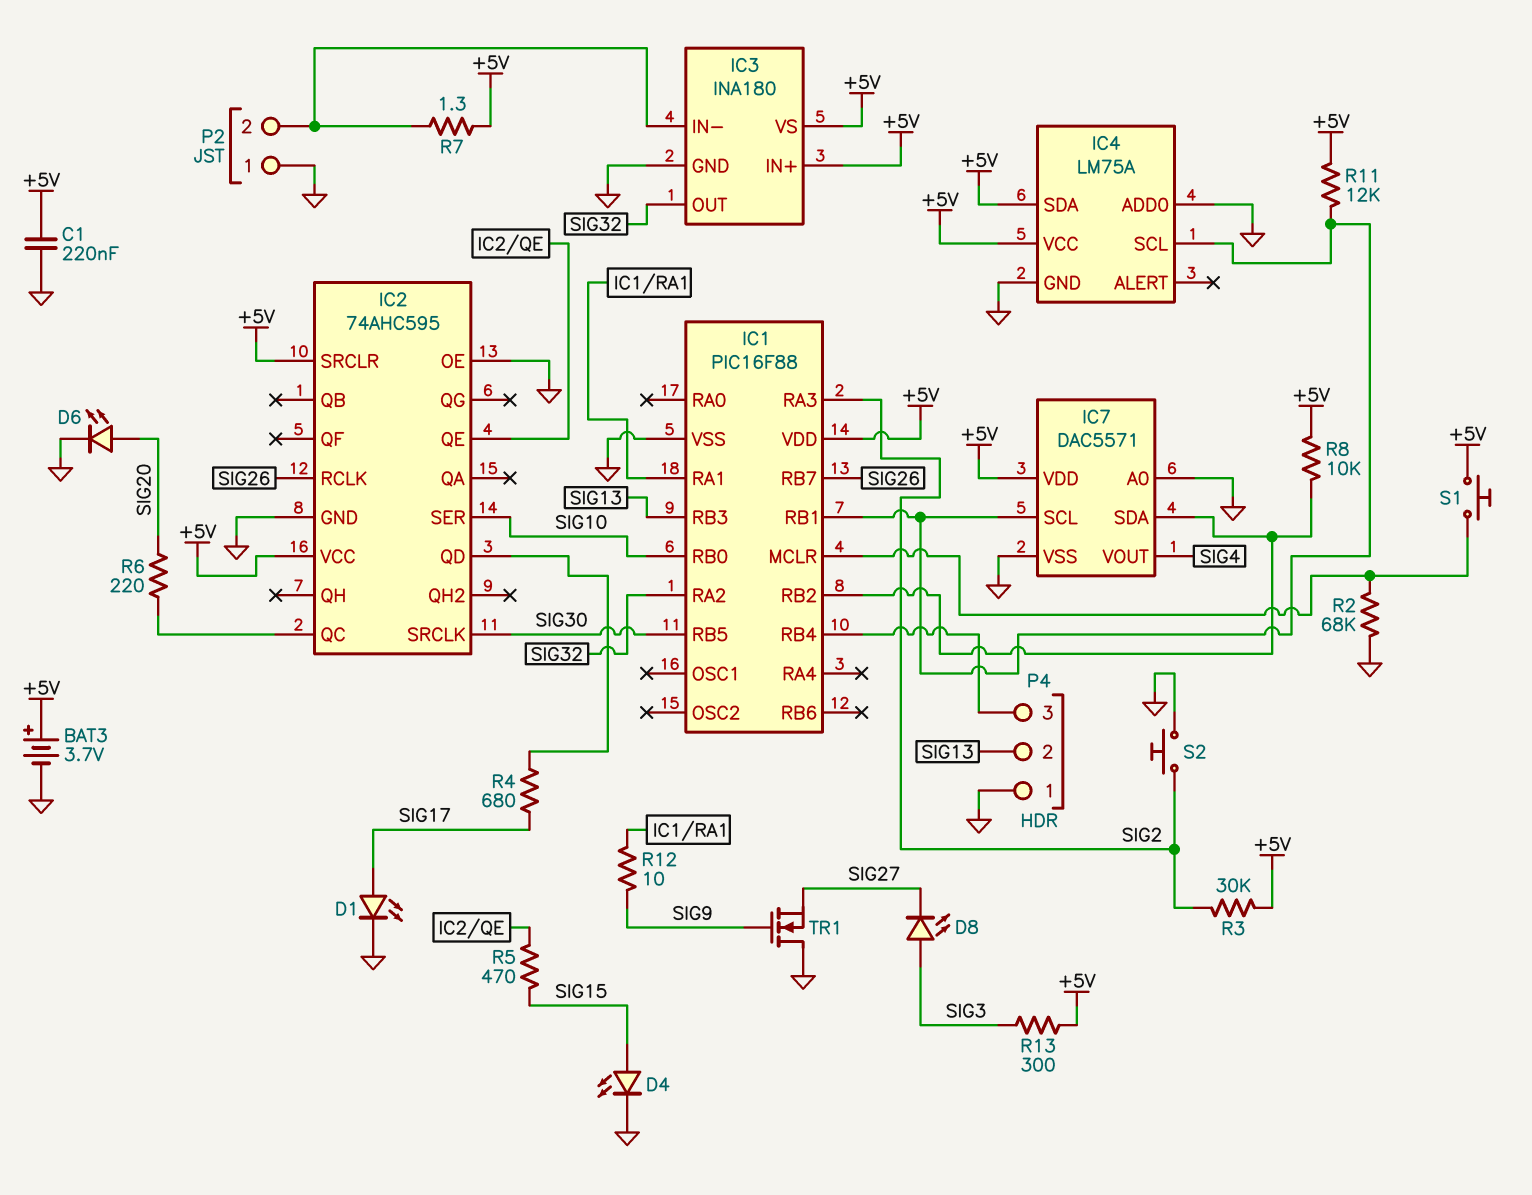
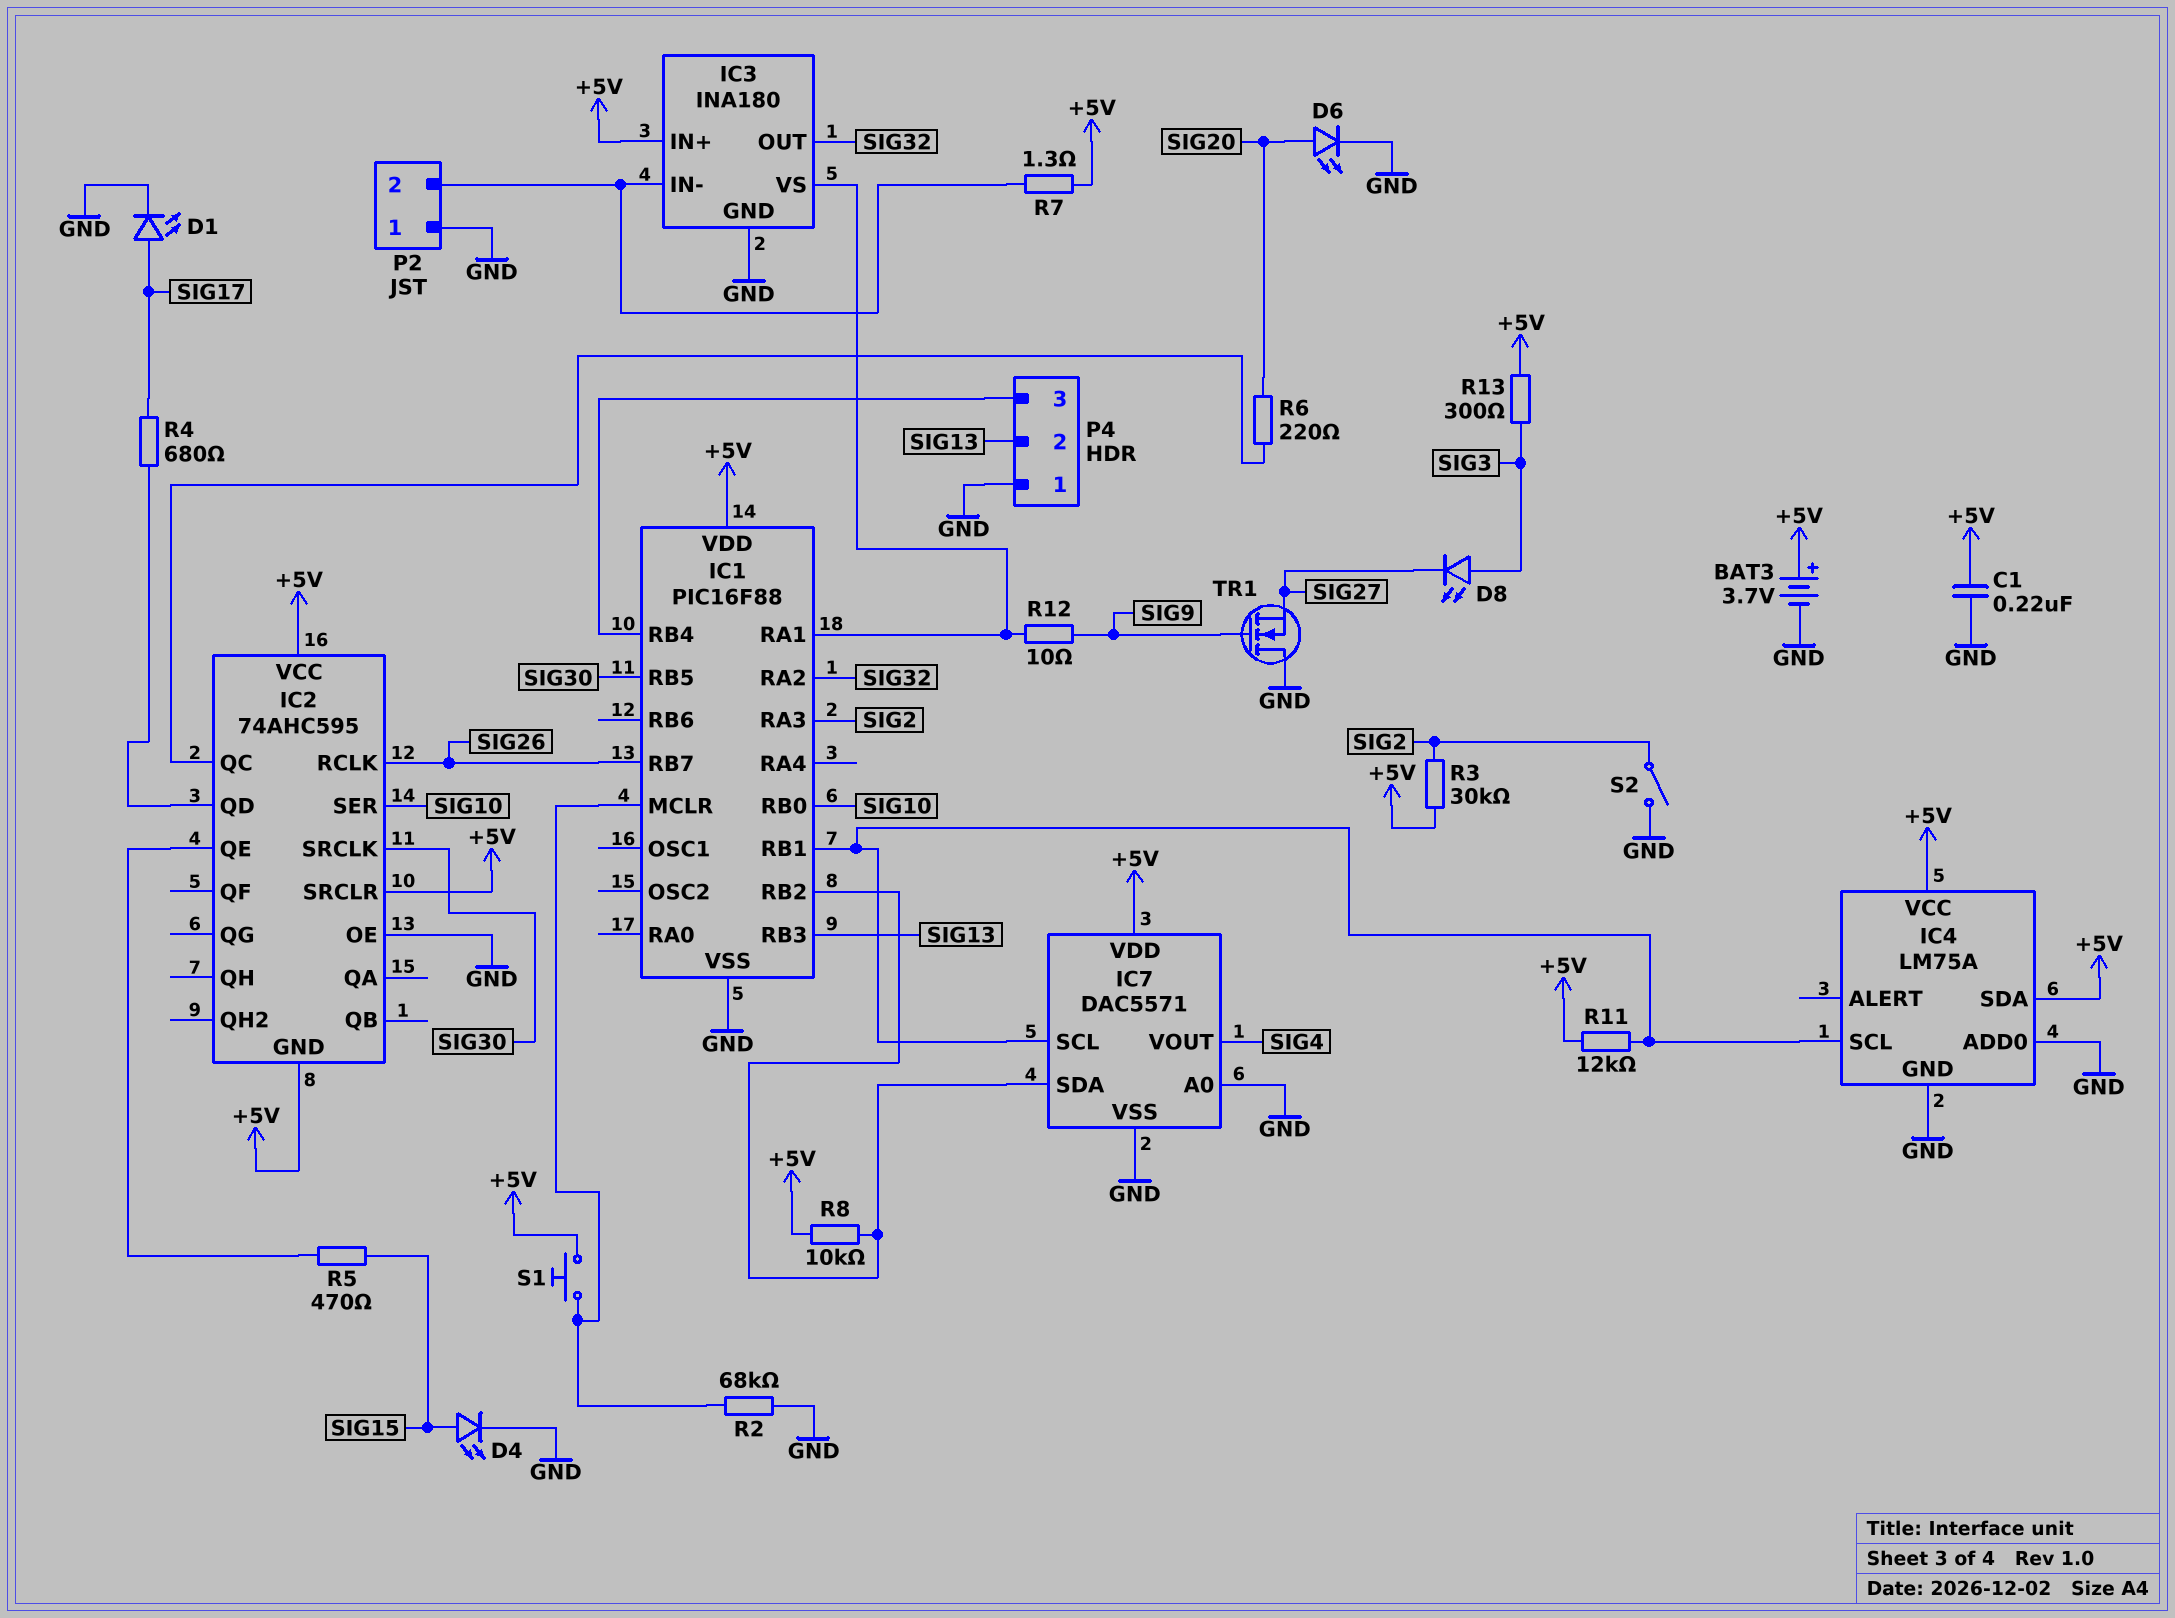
IC2 pin GND: GND -> +5V
IC3 pin VS: +5V -> IC1/RA1
S2: button (GND, SIG2) -> switch (GND, SIG2)

